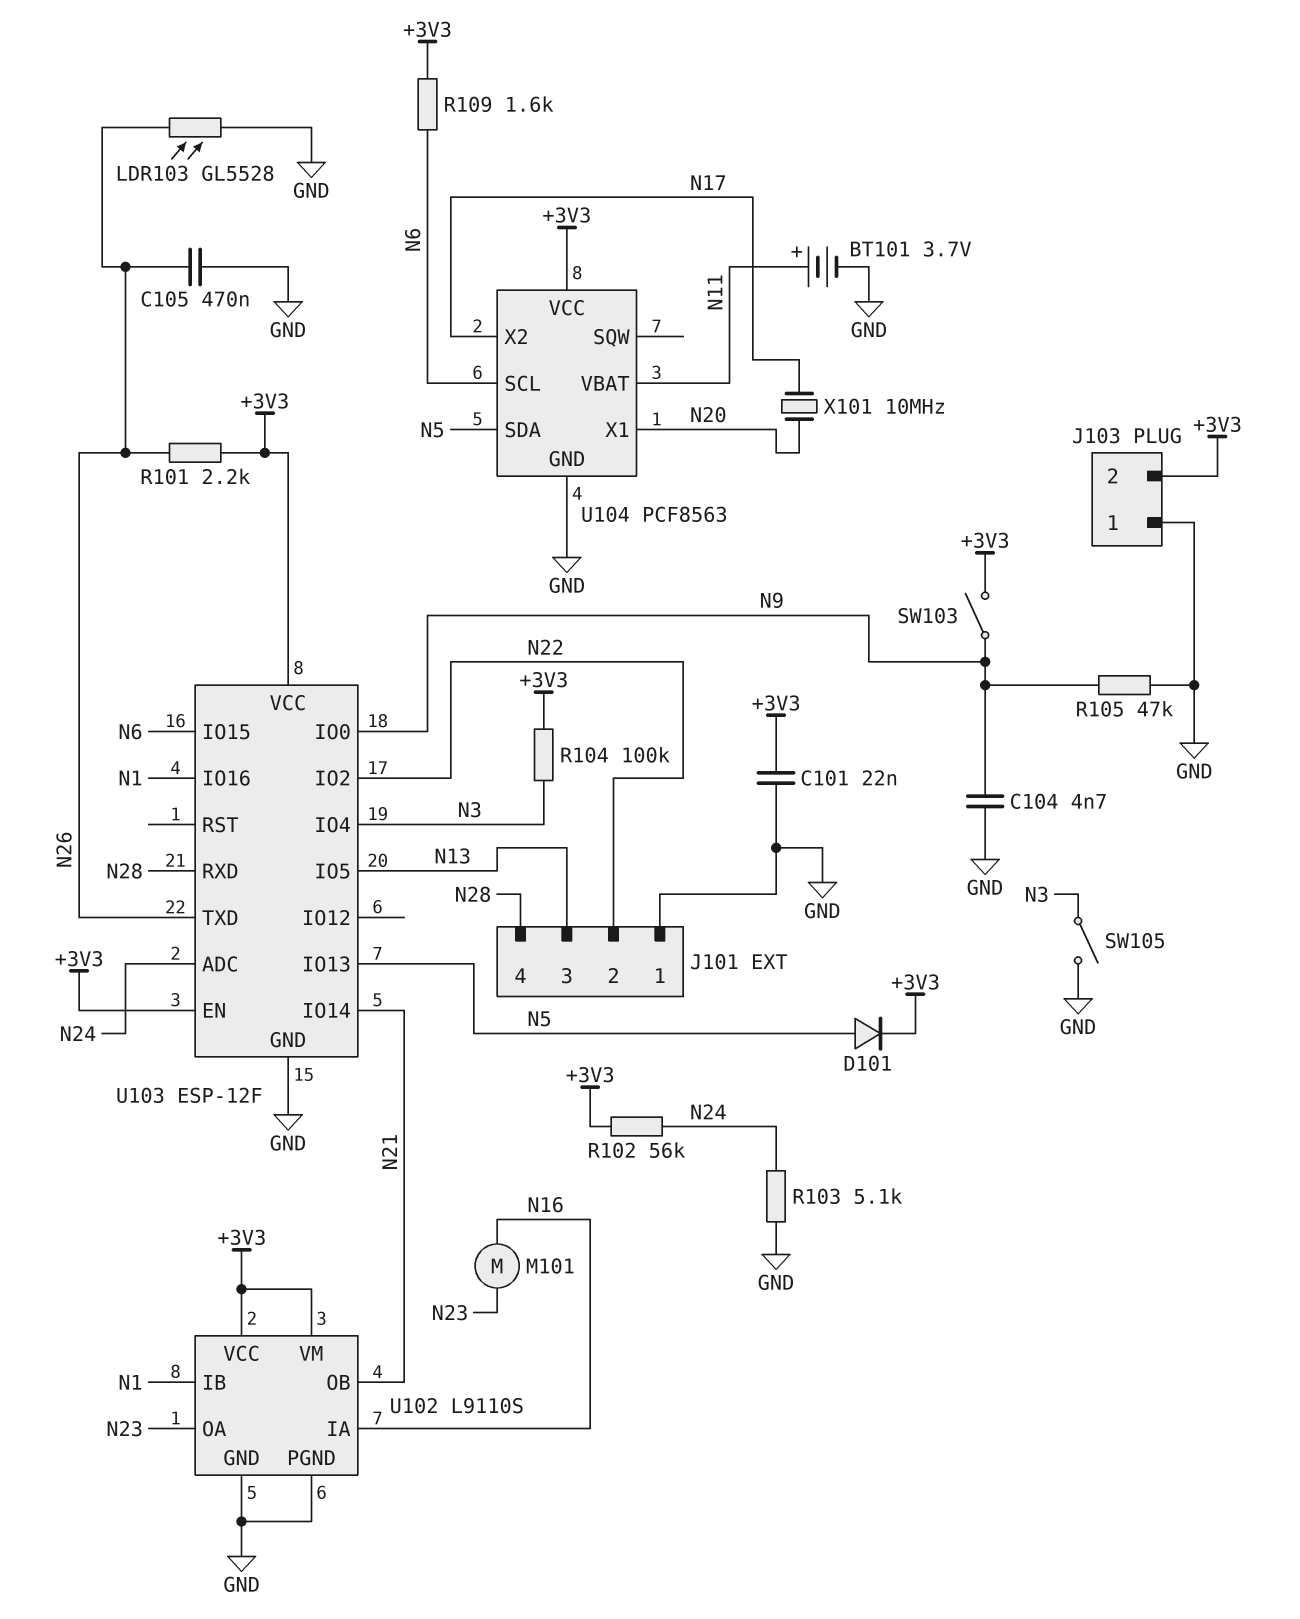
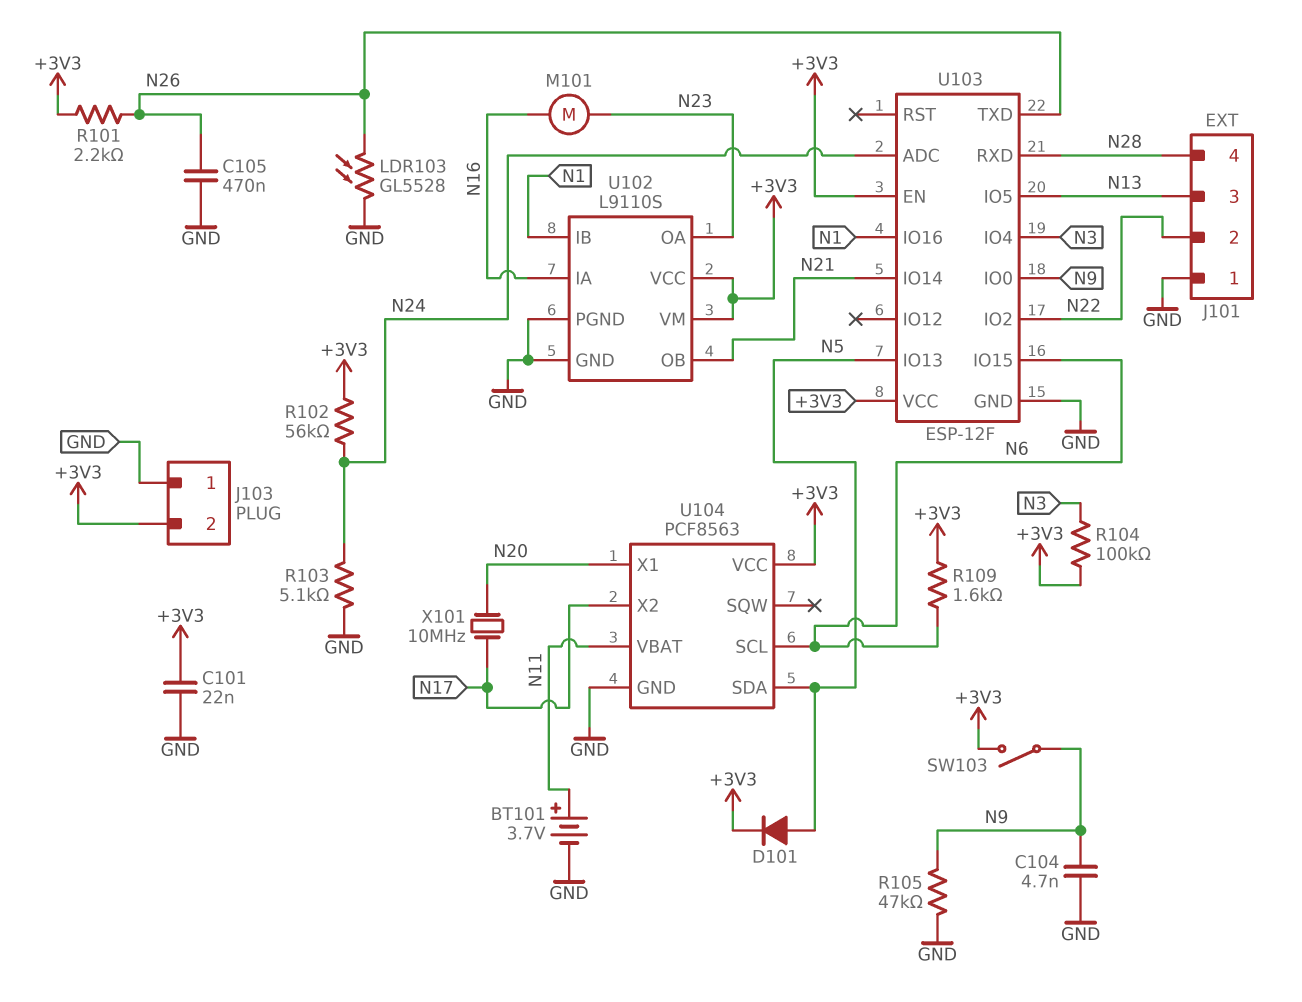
SW105: switch (GND, N3) -> none

